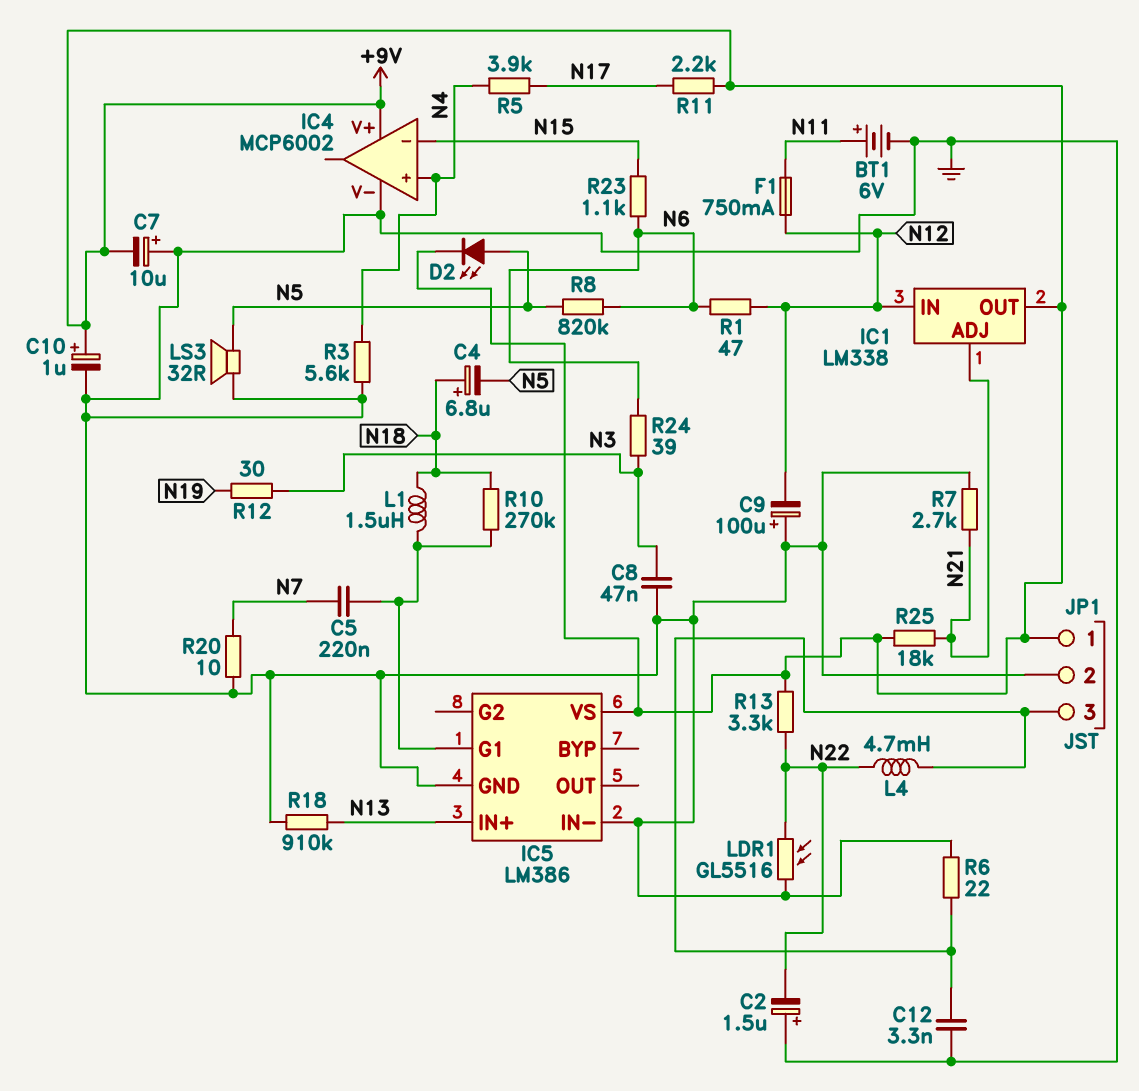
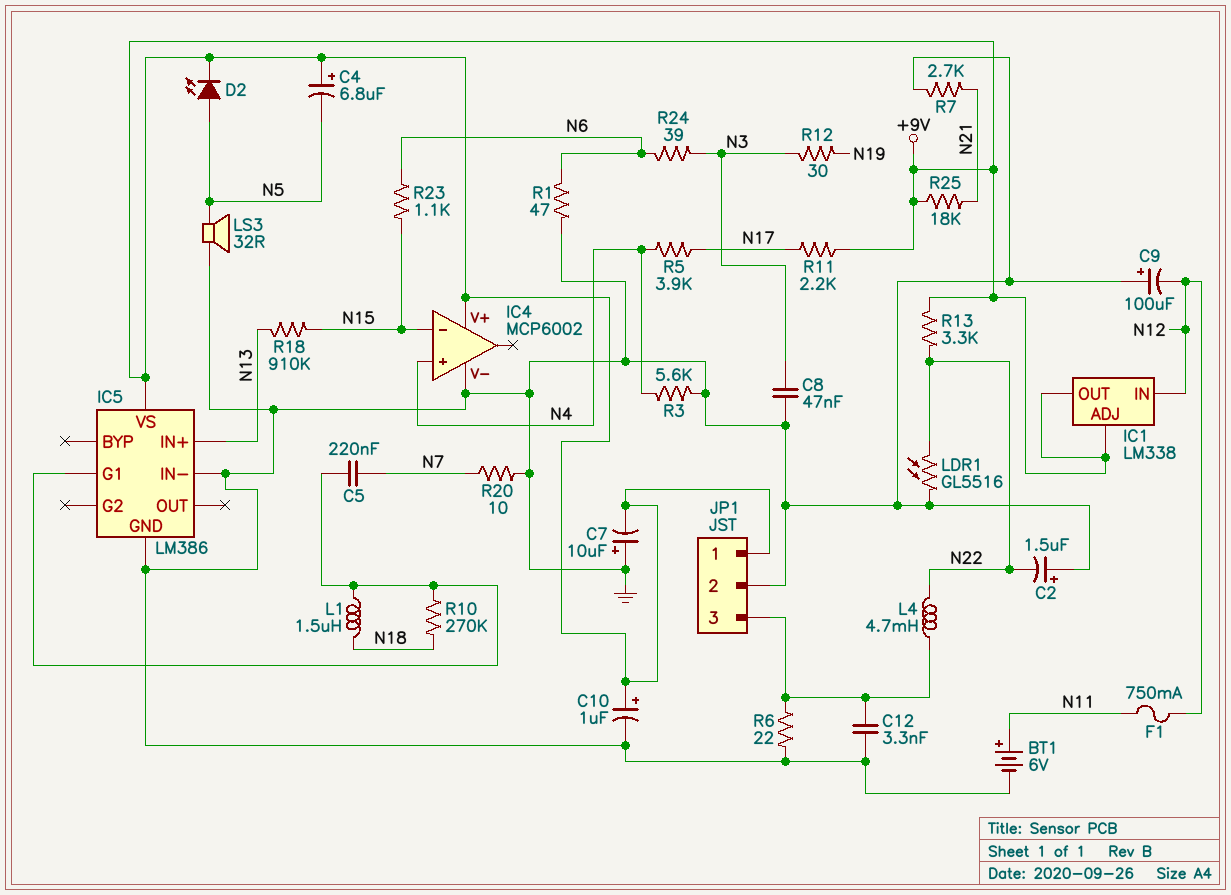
C4: 6.8uF (plus N18, minus N5) -> 6.8uF (plus +9V, minus N5)
IC1 pin ADJ: N21 -> +9V
R1: 47 (N6, N12) -> 47 (GND, N6)
R8: 820k (N5, N6) -> none
R18: 910k (GND, N13) -> 910k (N13, N15)

